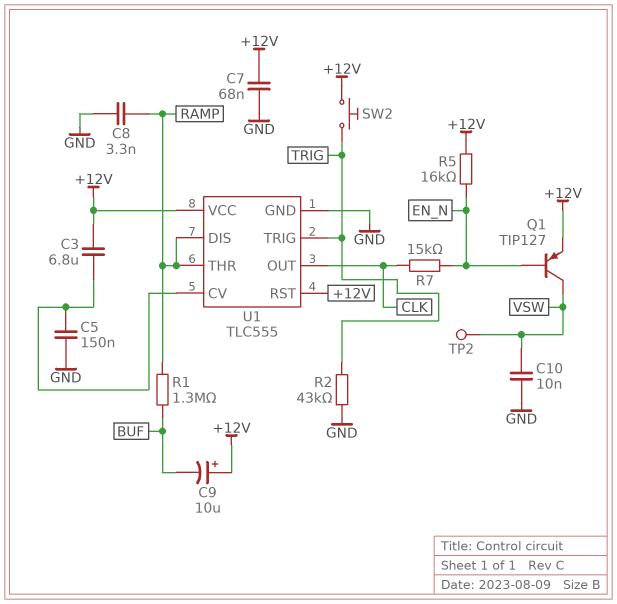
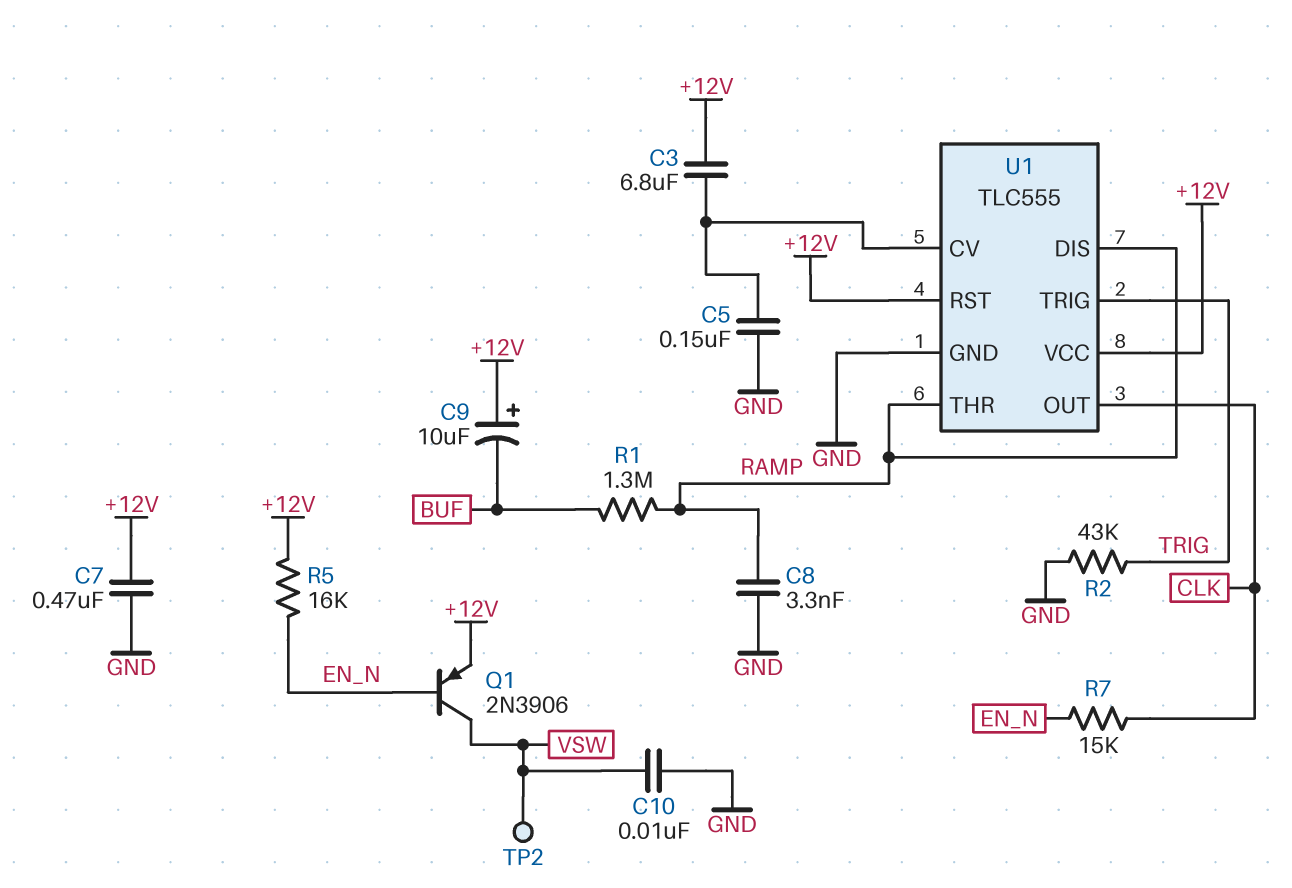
C7: 68nF (+12V, GND) -> 470nF (+12V, GND)
Q1: PNP TIP127 (B EN_N, C VSW, E +12V) -> PNP 2N3906 (B EN_N, C VSW, E +12V)
SW2: button (+12V, TRIG) -> none

